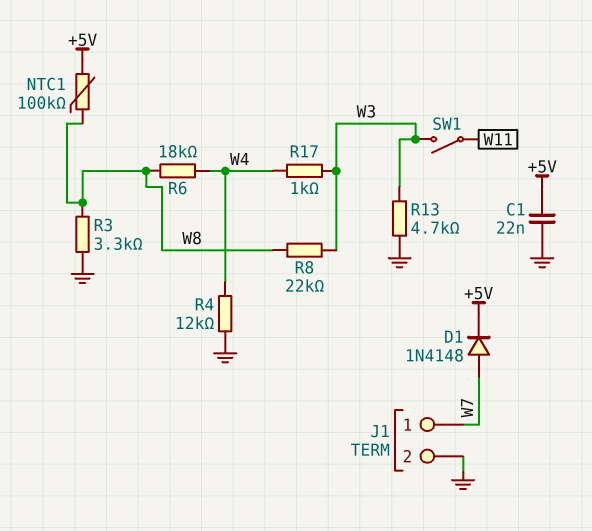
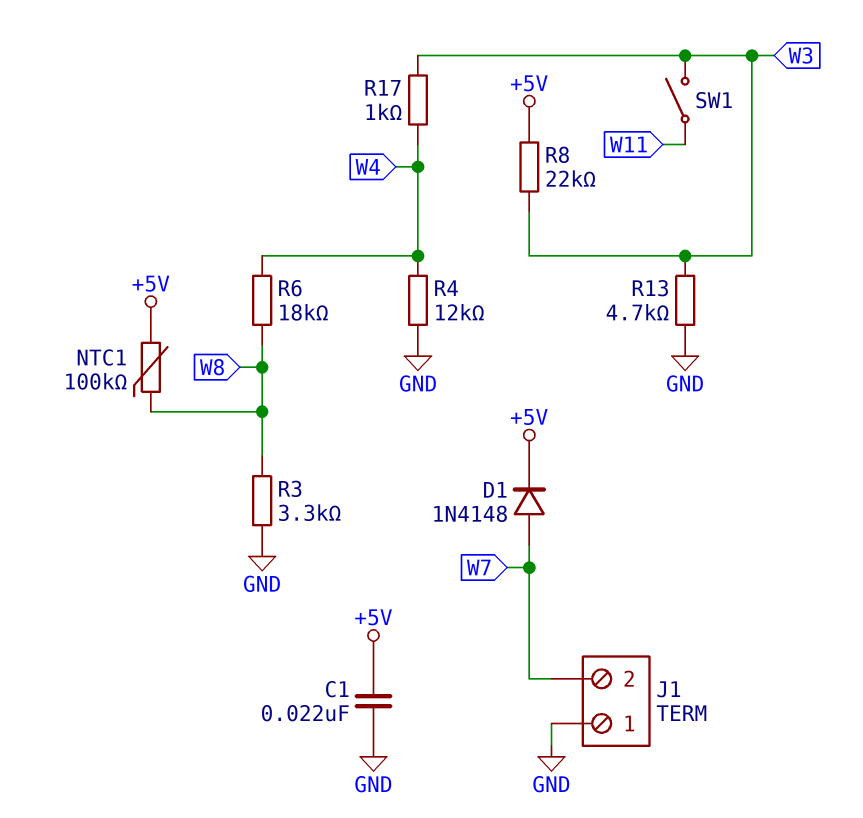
J1 pin 1: W7 -> GND
J1 pin 2: GND -> W7
R8: 22k (W3, W8) -> 22k (+5V, W3)

